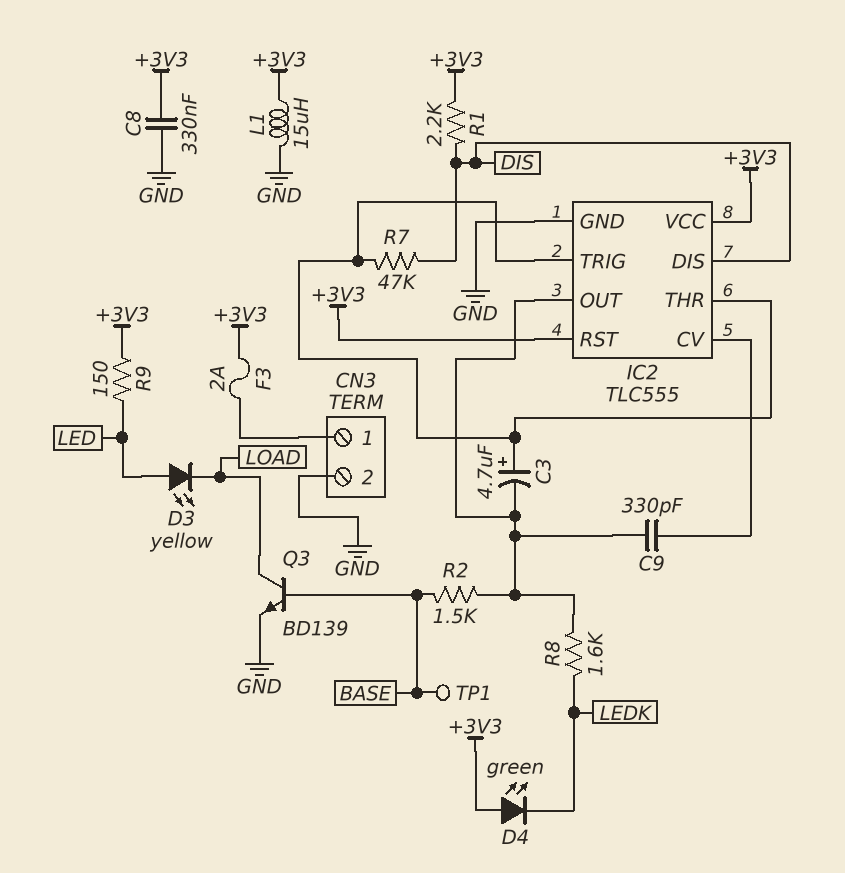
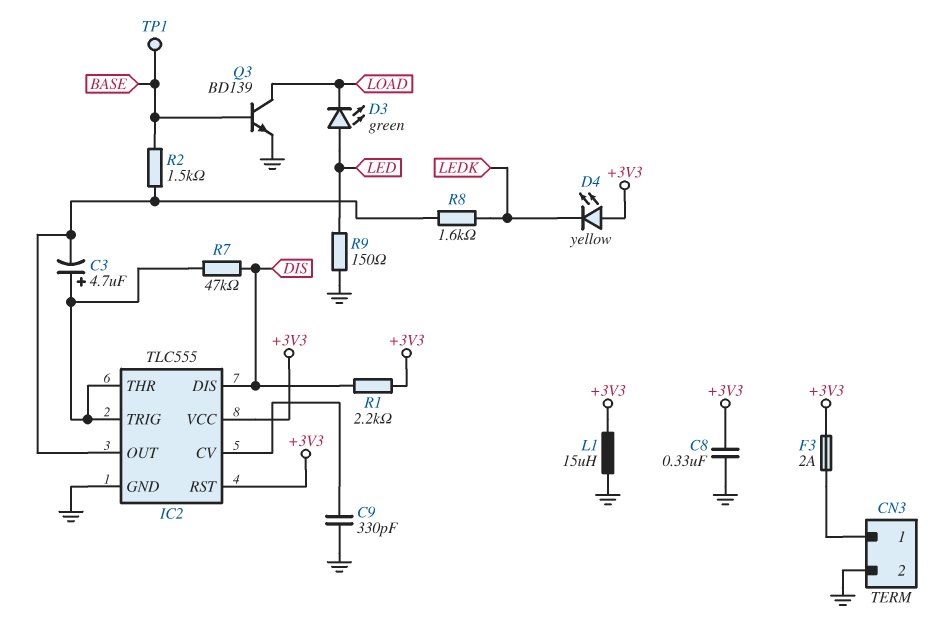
C9: 330pF (IC2/CV, IC2/OUT) -> 330pF (GND, IC2/CV)
D3: LED yellow (A LED, K LOAD) -> LED green (A LED, K LOAD)
D4: LED green (A +3V3, K LEDK) -> LED yellow (A +3V3, K LEDK)
R9: 150 (+3V3, LED) -> 150 (GND, LED)

